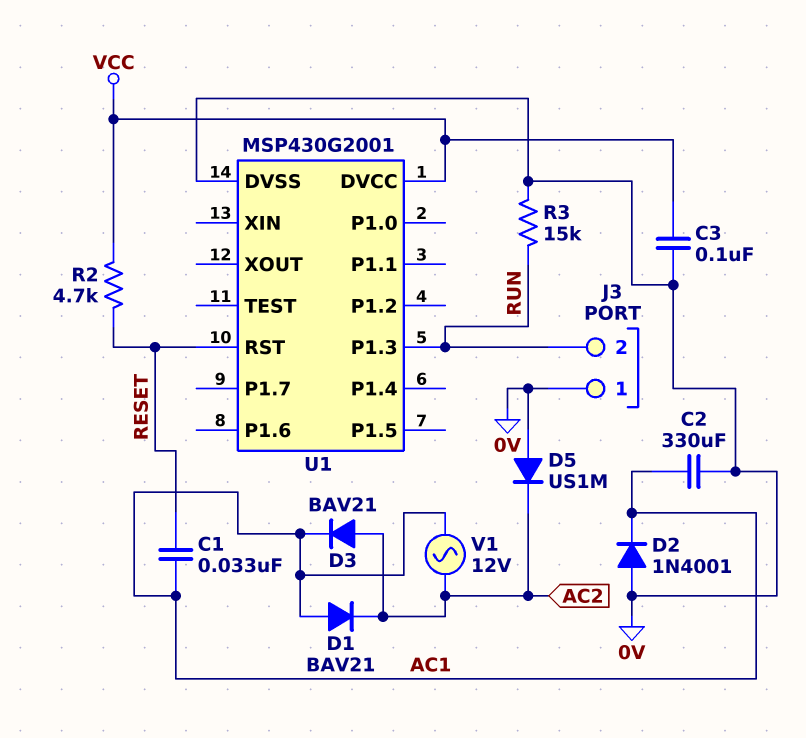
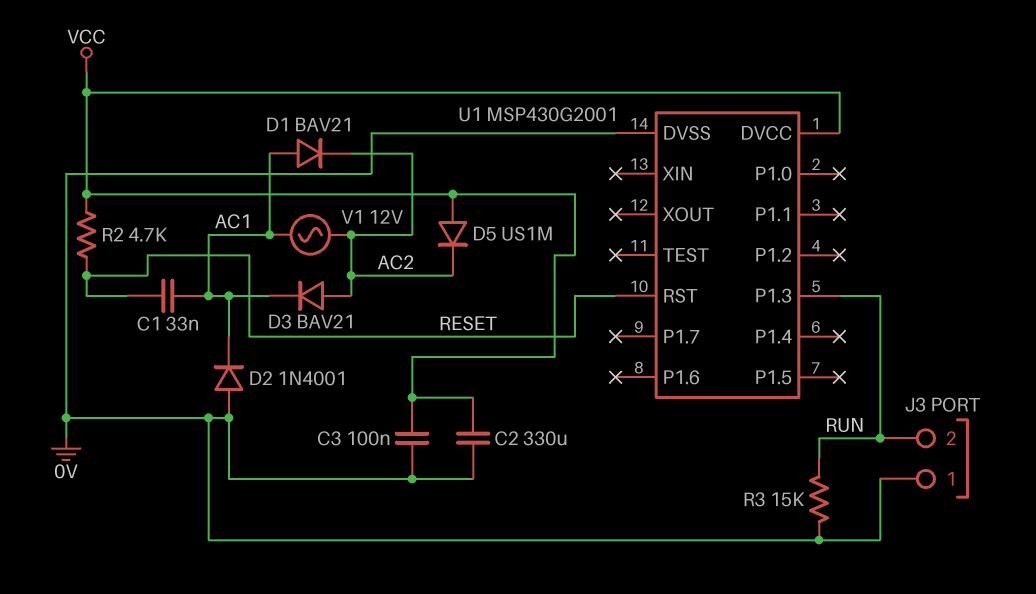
C2: 330uF (0V, AC1) -> 330uF (0V, VCC)
D5: diode US1M (A 0V, K AC2) -> diode US1M (A VCC, K AC2)

